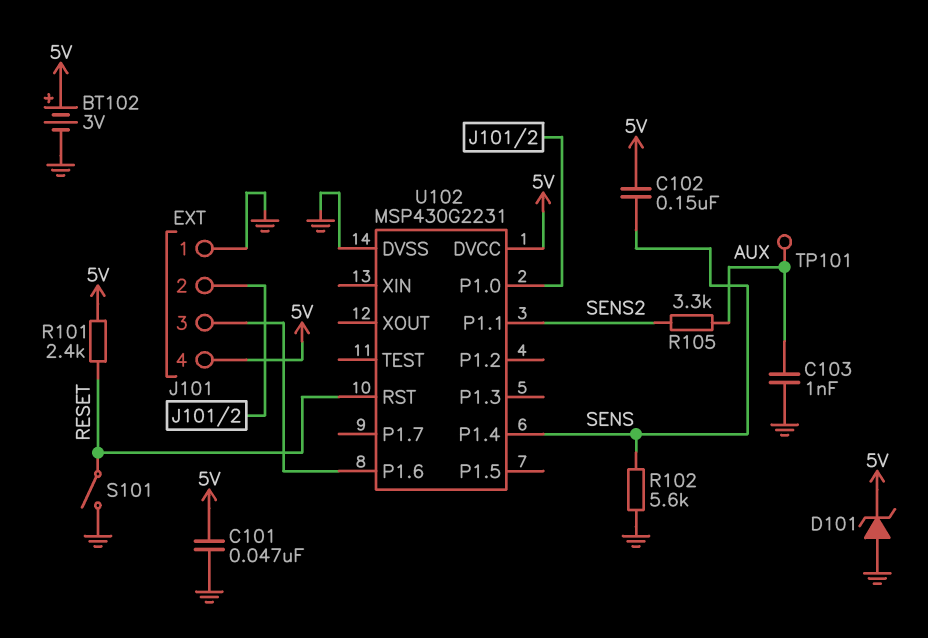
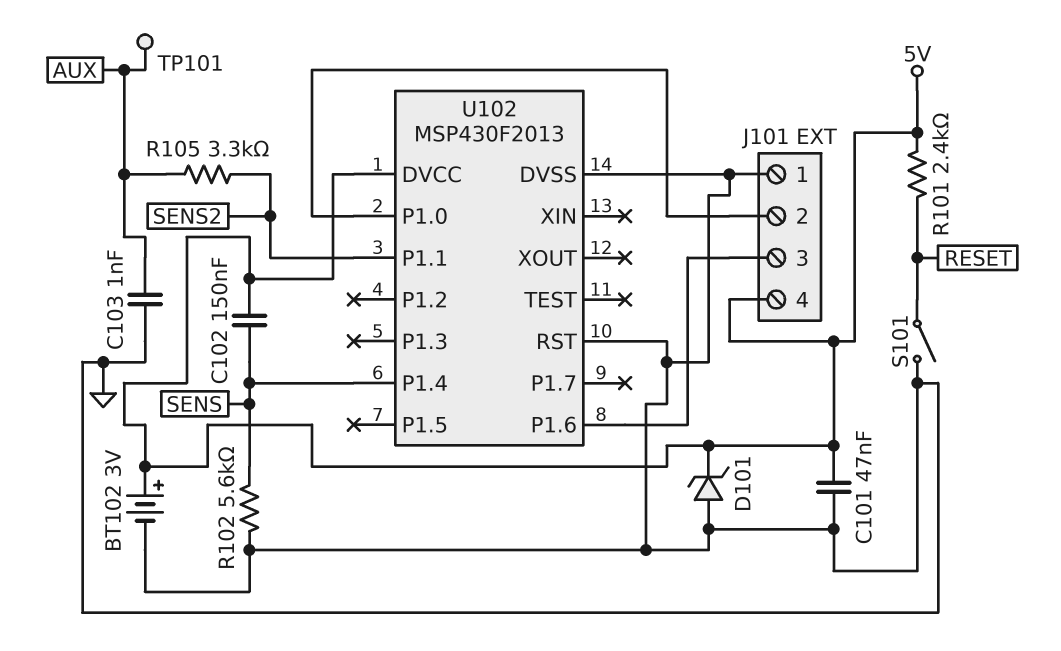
U102: MSP430G2231 -> MSP430F2013
U102 pin RST: RESET -> GND

